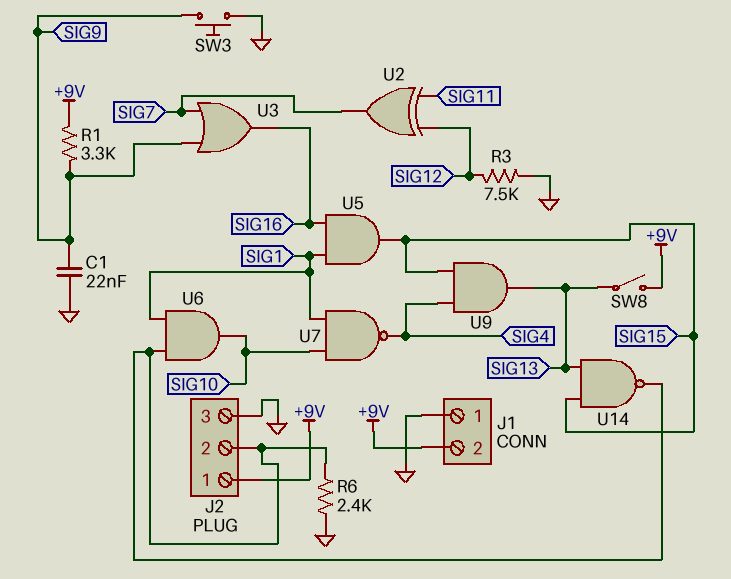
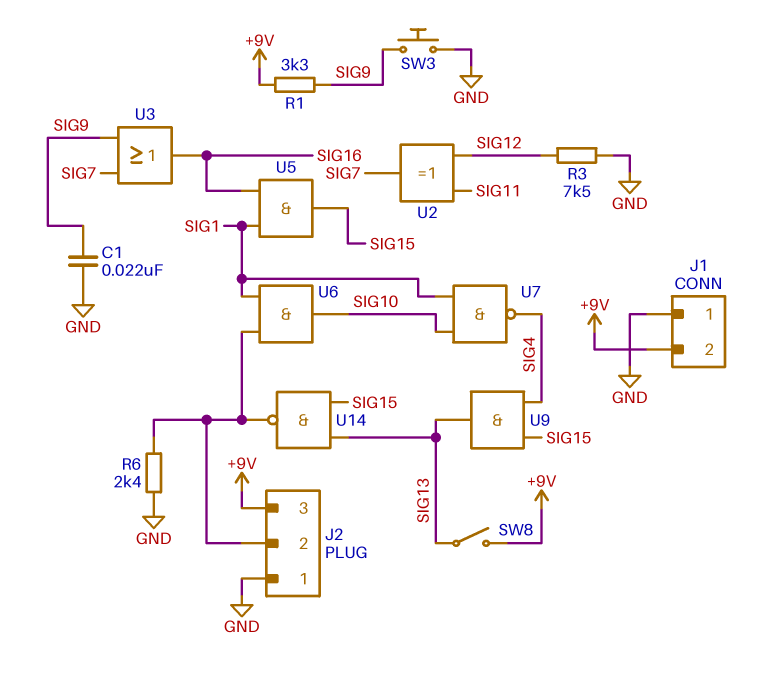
J2 pin 1: +9V -> GND
J2 pin 3: GND -> +9V

